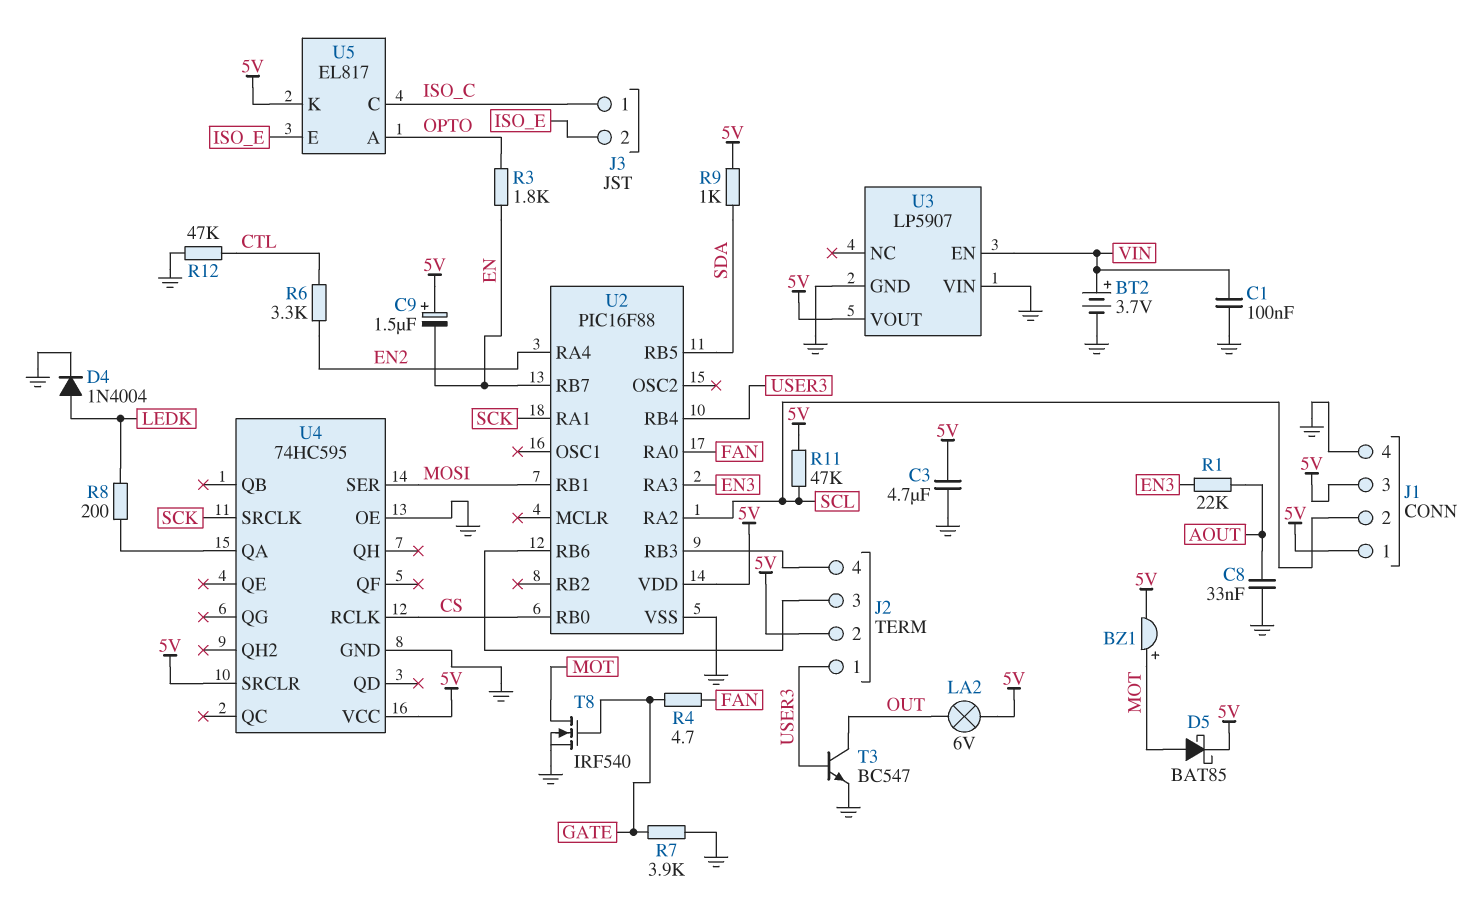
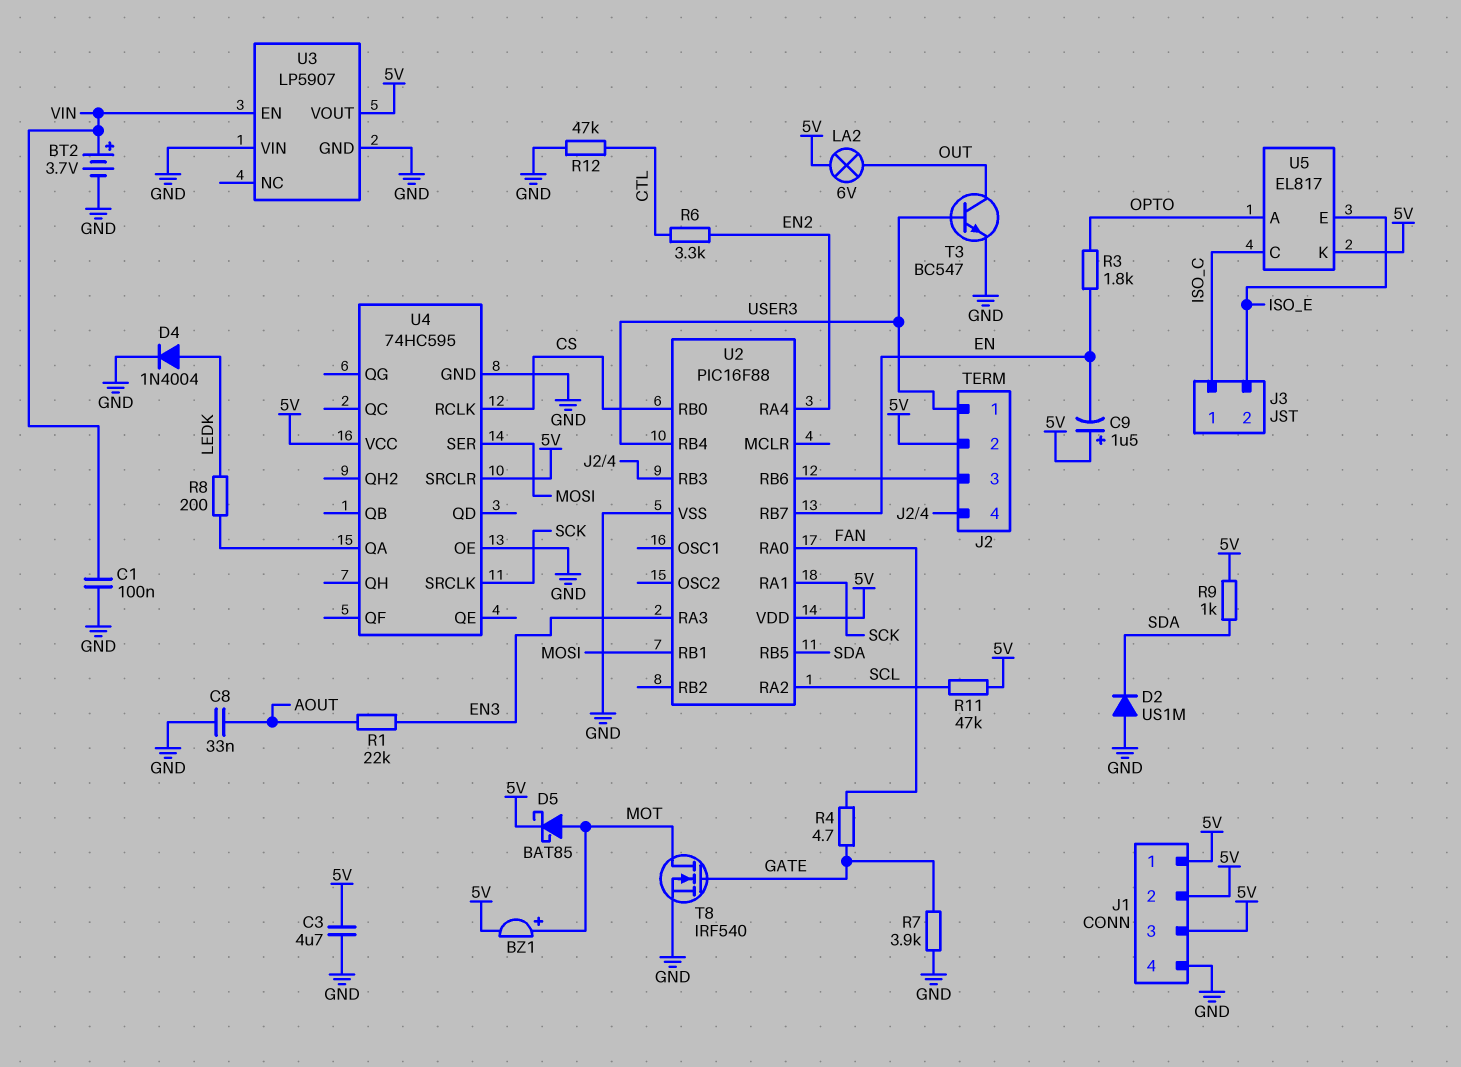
D2: none -> diode US1M (A GND, K SDA)
J1 pin 2: SCL -> 5V

